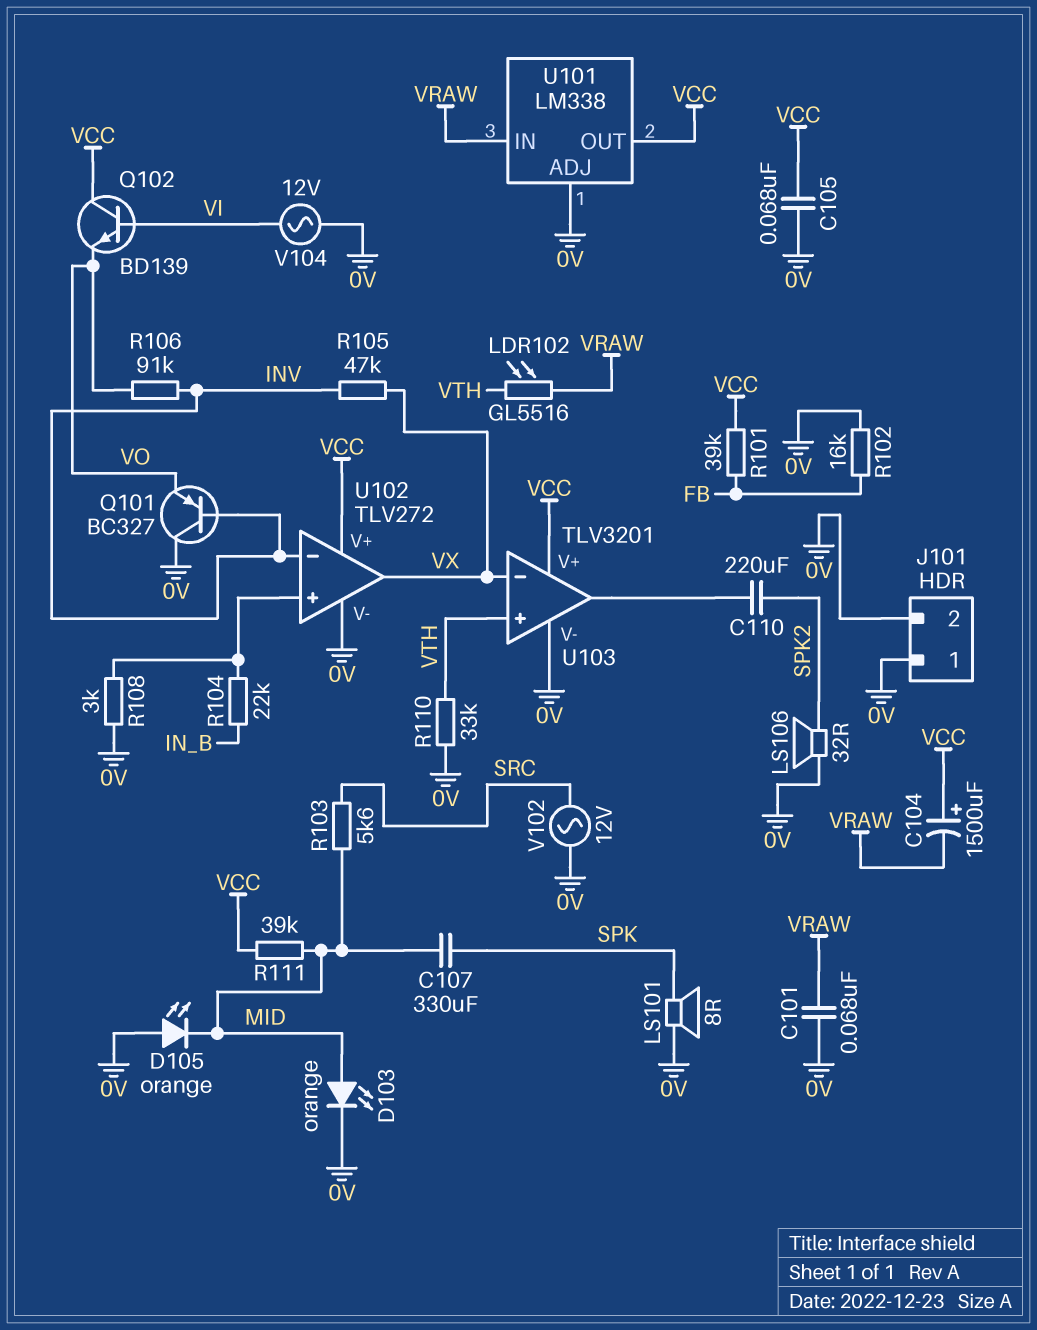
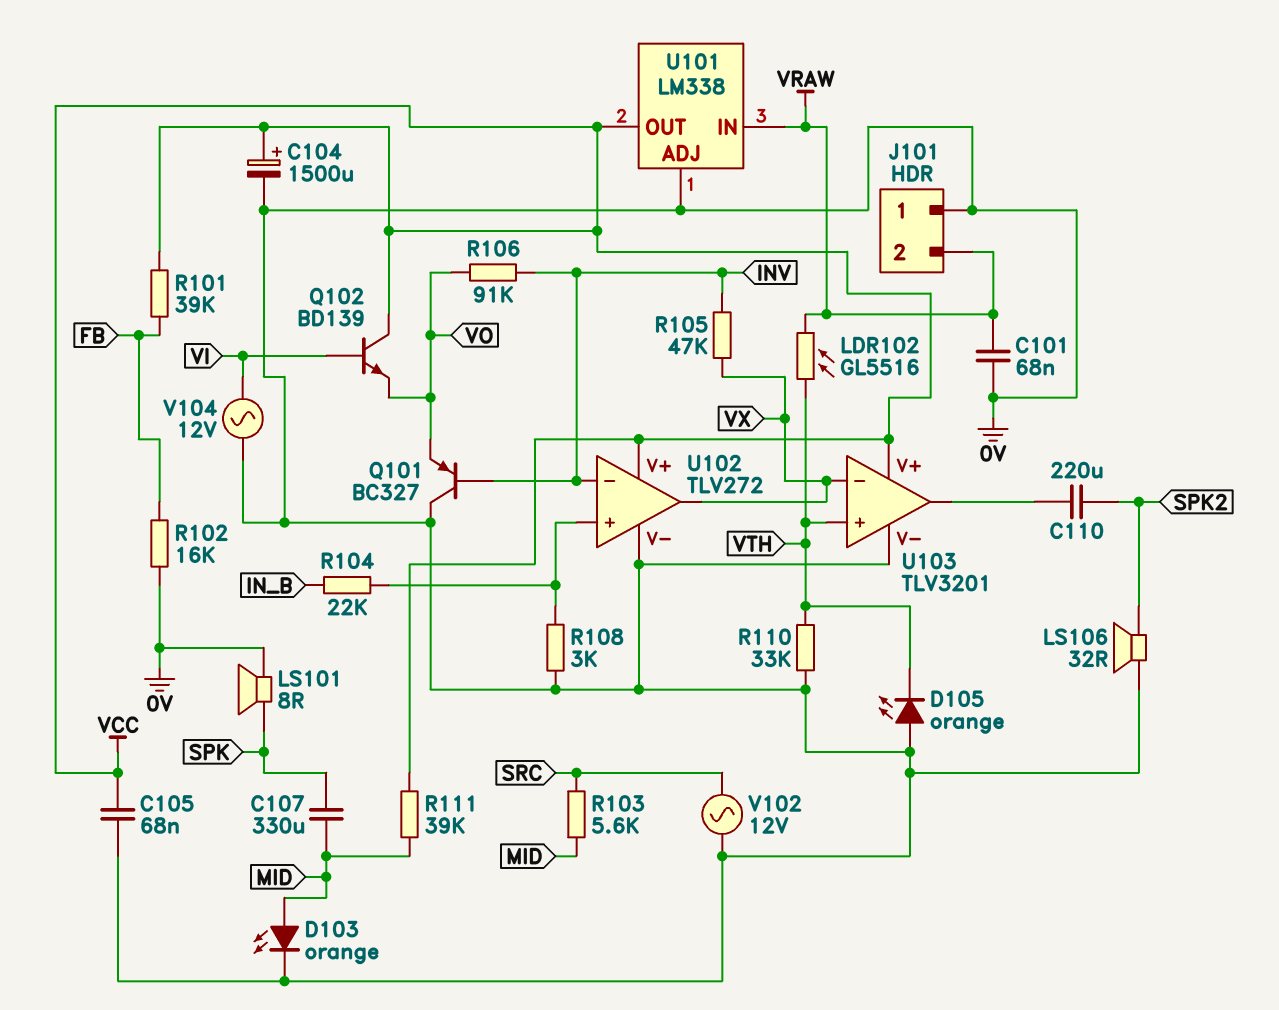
C104: 1500uF (plus VCC, minus VRAW) -> 1500uF (plus VCC, minus 0V)
D105: LED orange (A 0V, K MID) -> LED orange (A 0V, K VTH)
J101 pin 2: 0V -> VRAW

